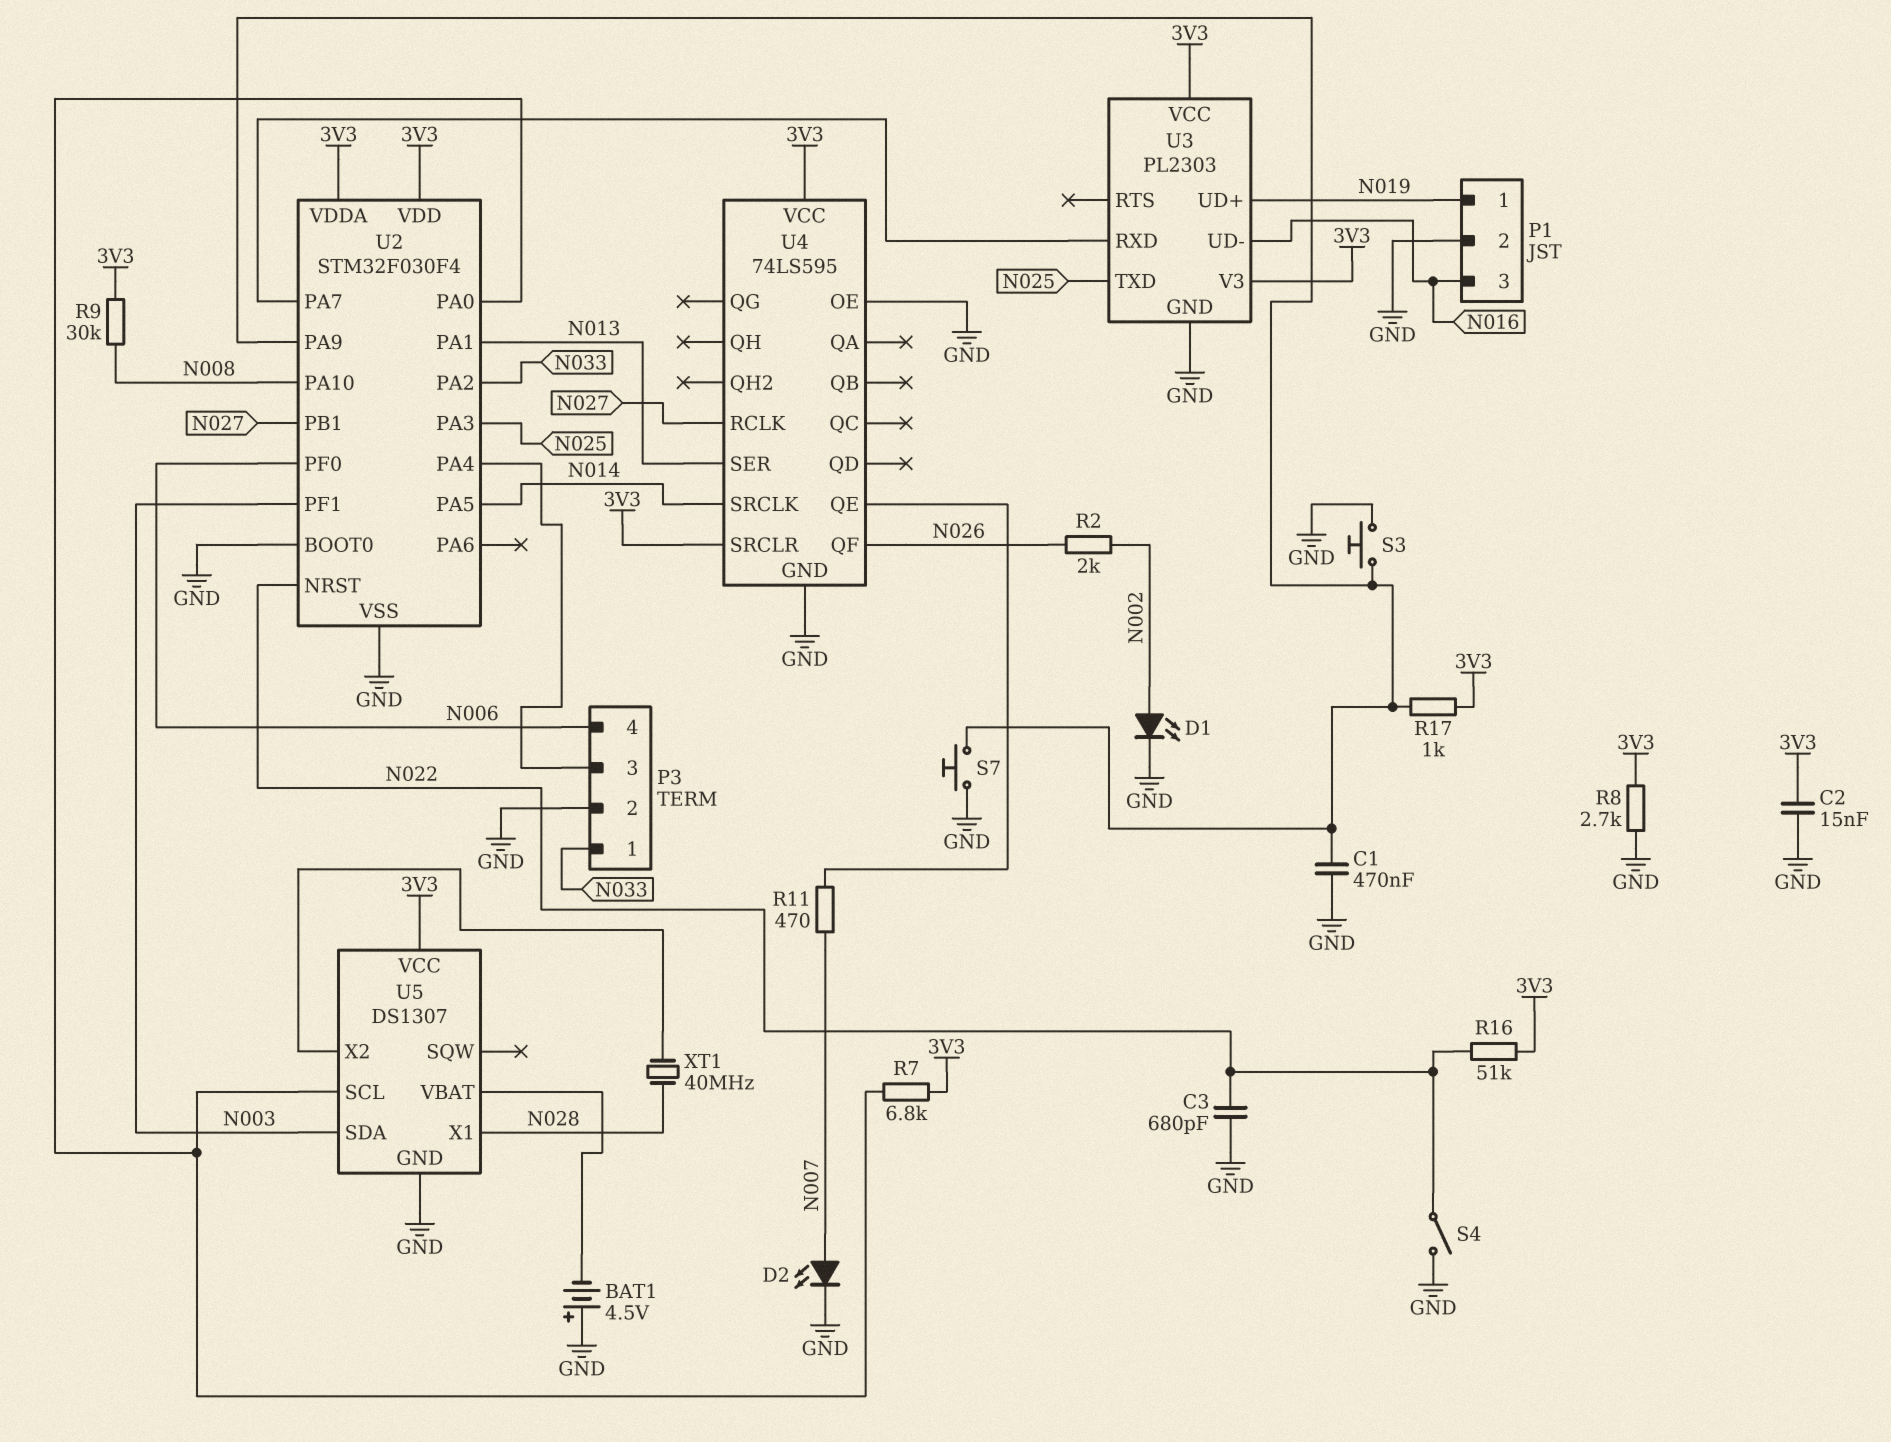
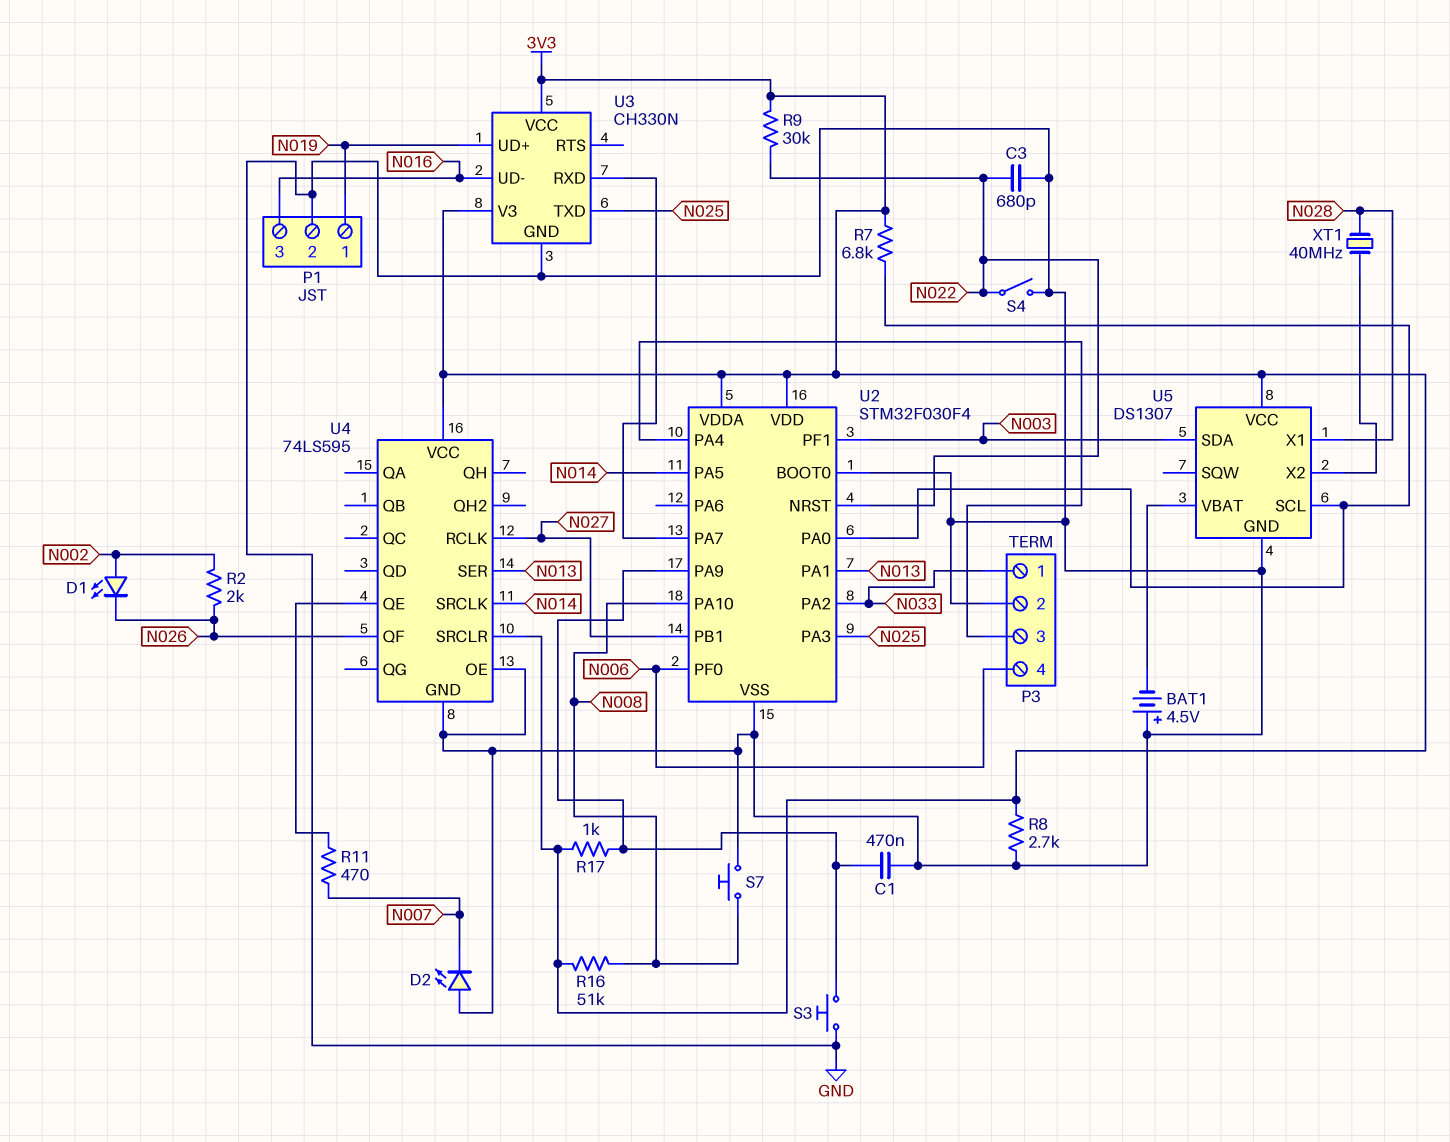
C2: 15nF (3V3, GND) -> none
D1: LED (A N002, K GND) -> LED (A N002, K N026)
D2: LED (A N007, K GND) -> LED (A GND, K N007)
R9: 30k (3V3, N008) -> 30k (3V3, N022)
R16: 51k (3V3, N022) -> 51k (3V3, N008)
S7: button (GND, U2/PA9) -> button (GND, N008)
U3: PL2303 -> CH330N

